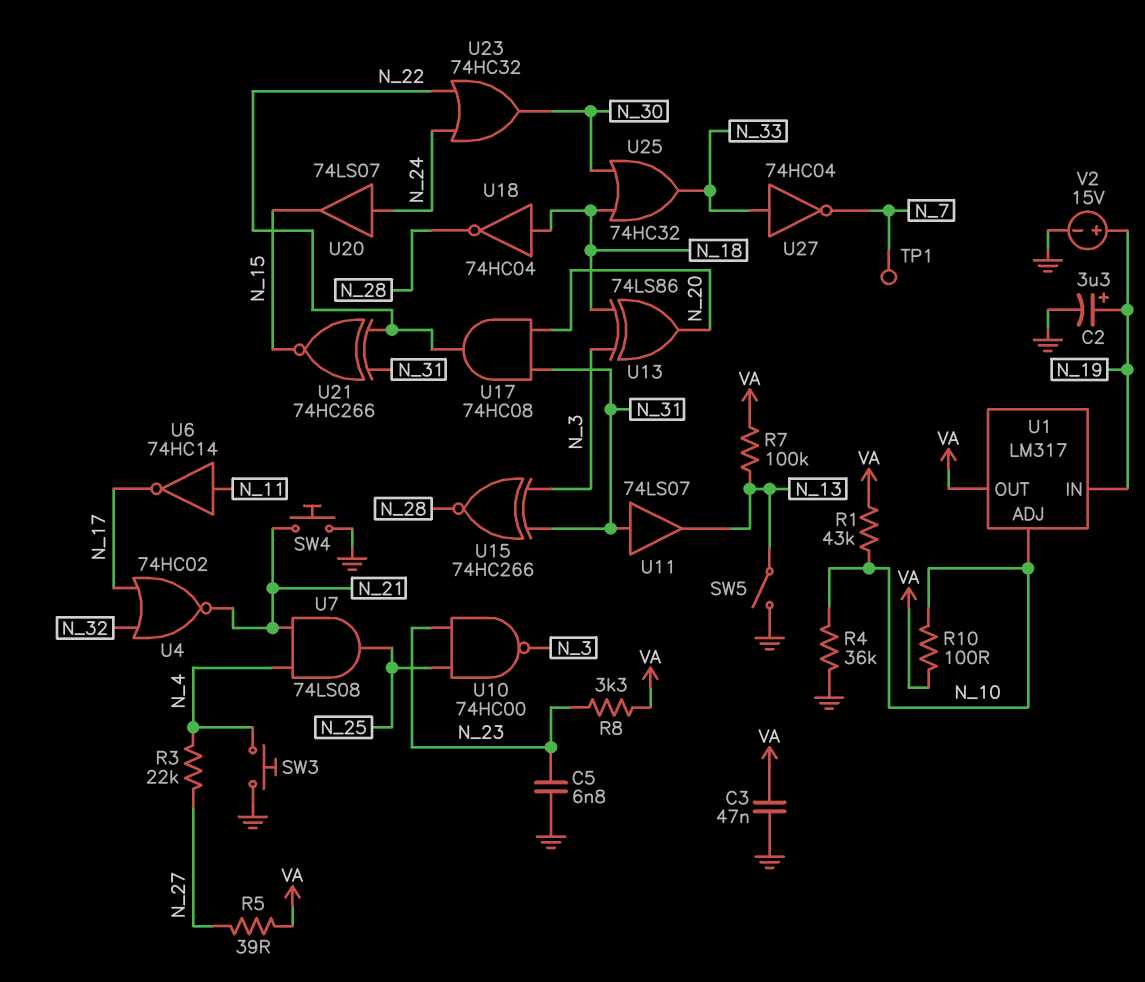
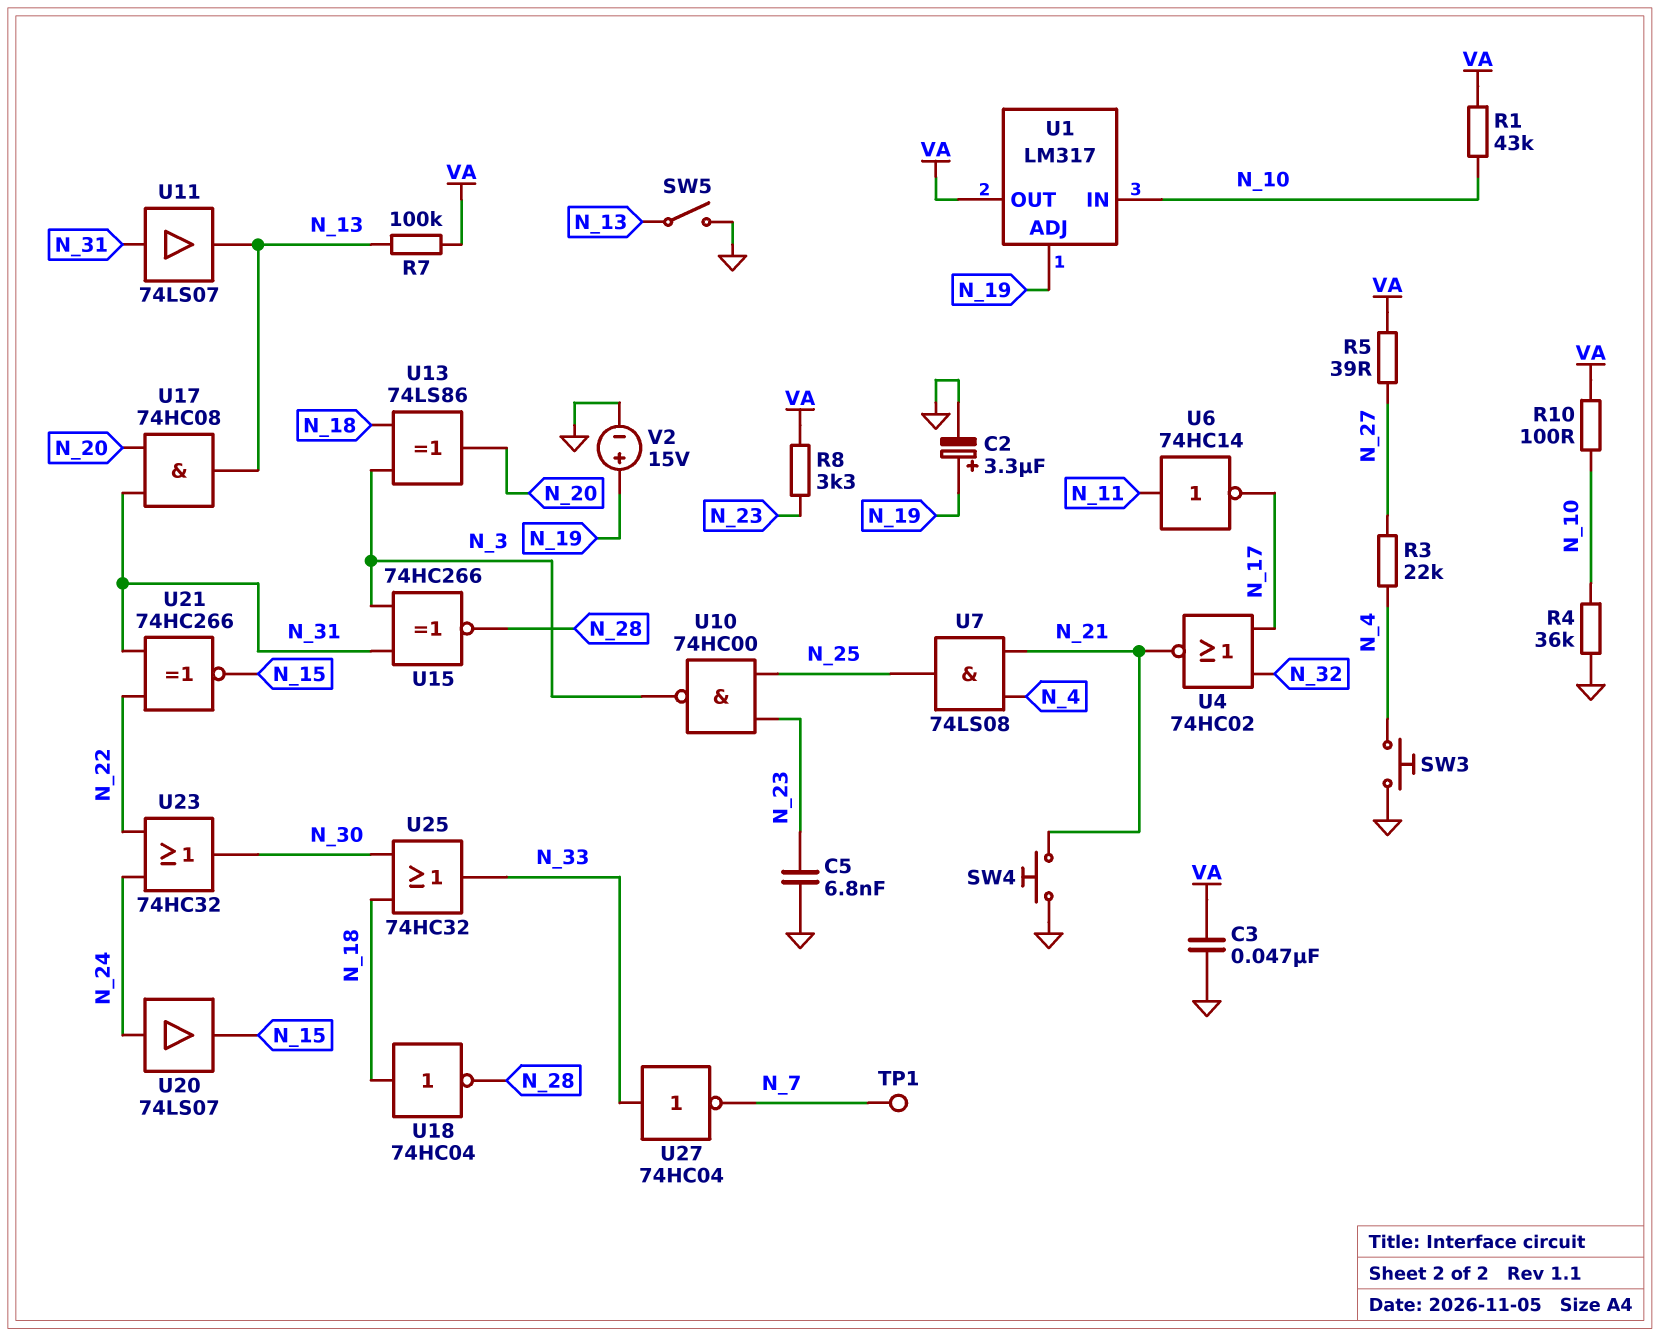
U1 pin ADJ: N_10 -> N_19
U1 pin IN: N_19 -> N_10
U17: AND 74HC08 (in N_20, in N_31, out N_22) -> AND 74HC08 (in N_20, in N_31, out N_13)

